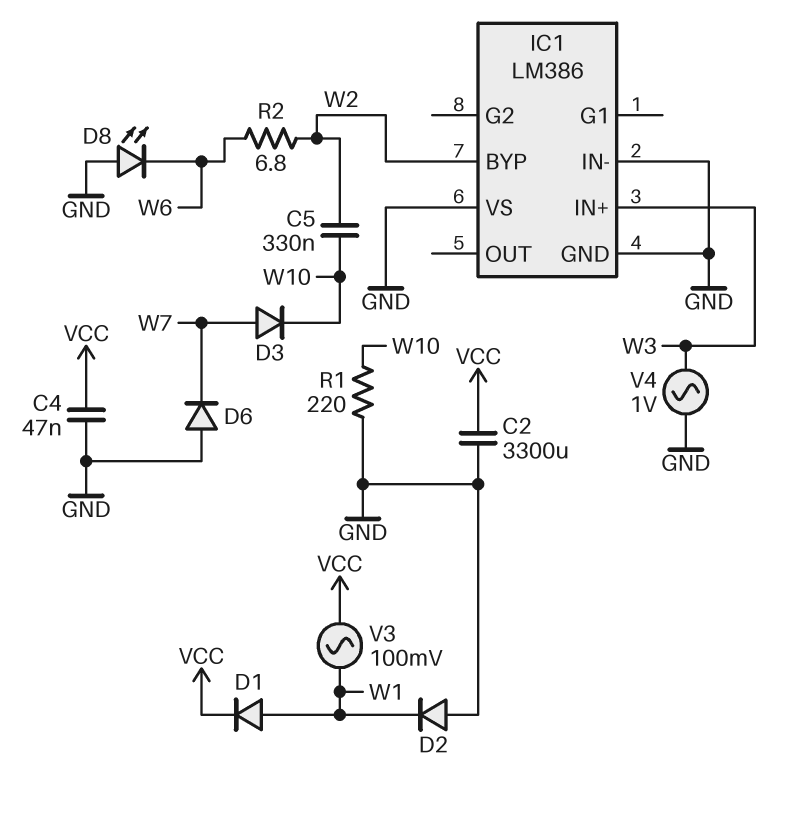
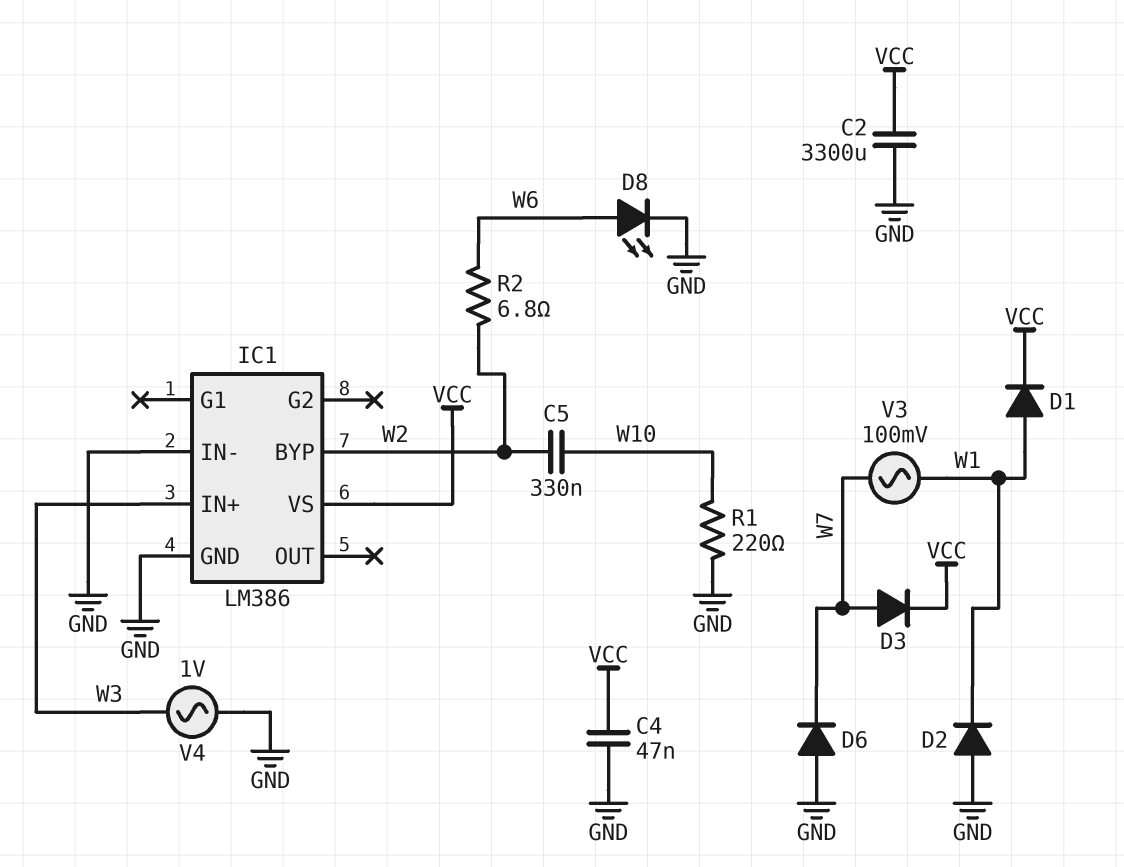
D3: diode (A W7, K W10) -> diode (A W7, K VCC)
D8: LED (A GND, K W6) -> LED (A W6, K GND)
IC1 pin VS: GND -> VCC
V3: AC 100mV (VCC, W1) -> AC 100mV (W1, W7)

